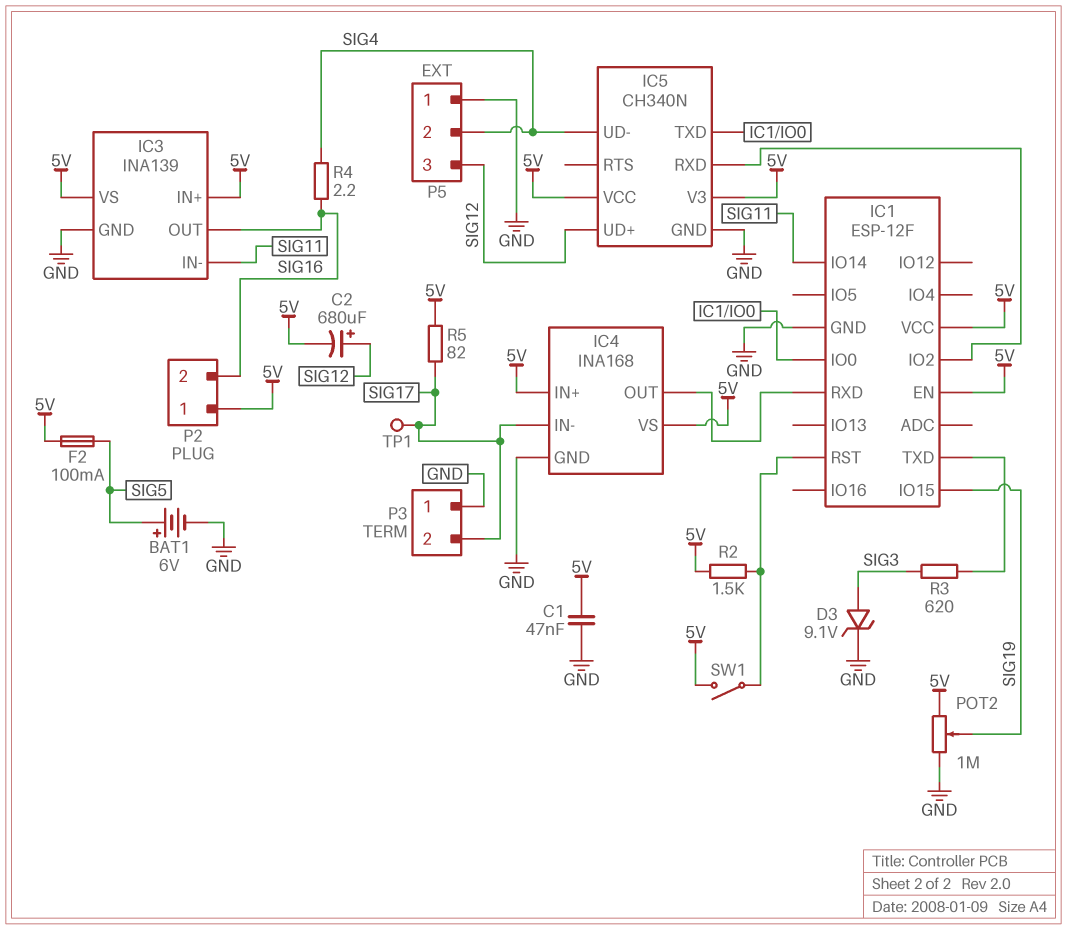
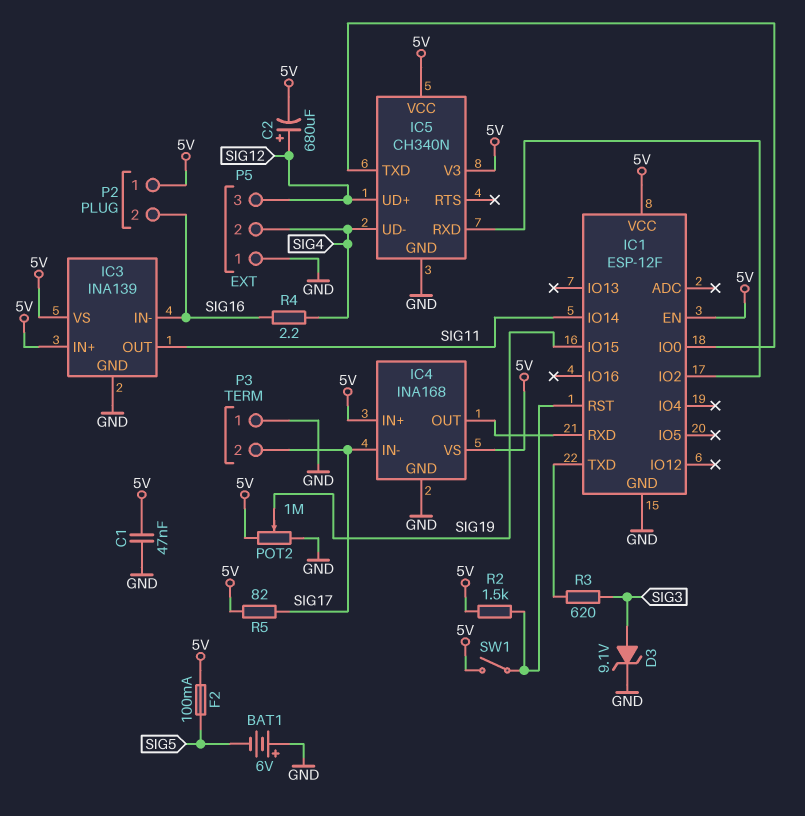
BAT1: 6V (plus SIG5, minus GND) -> 6V (plus GND, minus SIG5)
IC3 pin IN-: SIG11 -> SIG16
IC3 pin OUT: SIG16 -> SIG11
TP1: test point (SIG17) -> none

